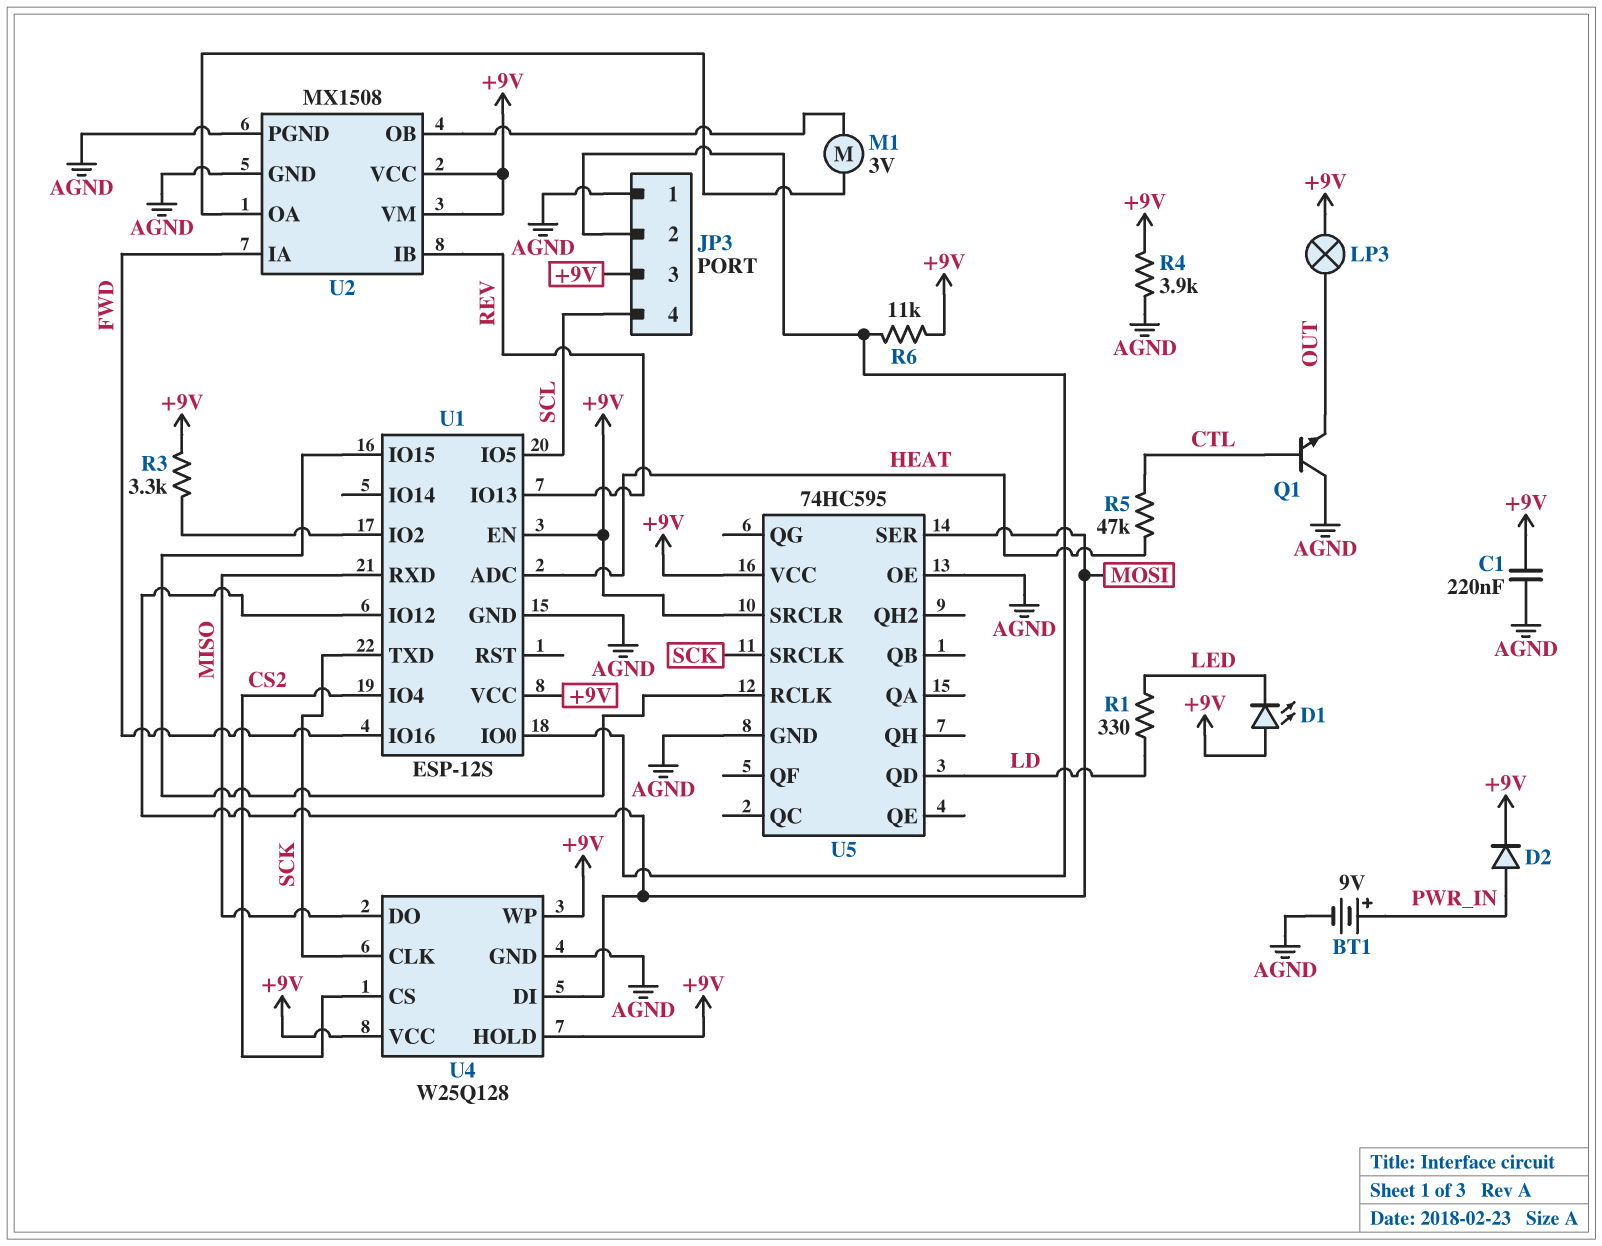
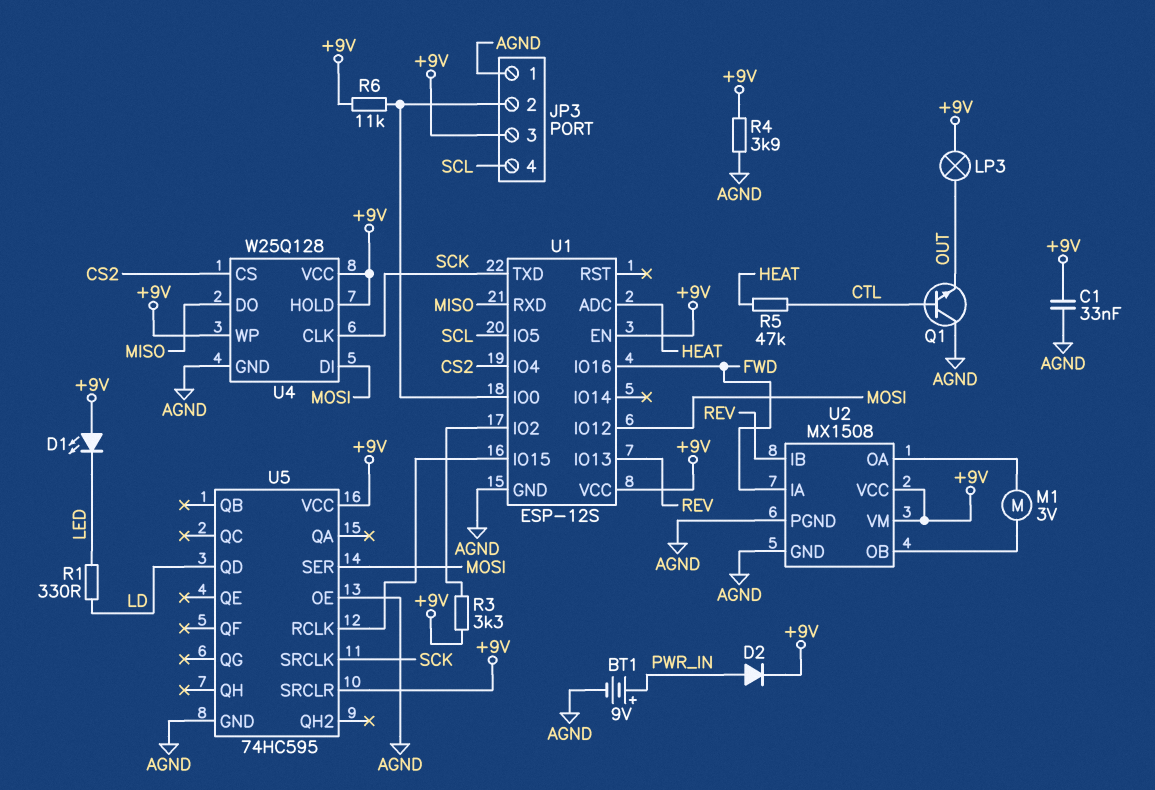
C1: 220nF (+9V, AGND) -> 33nF (+9V, AGND)

